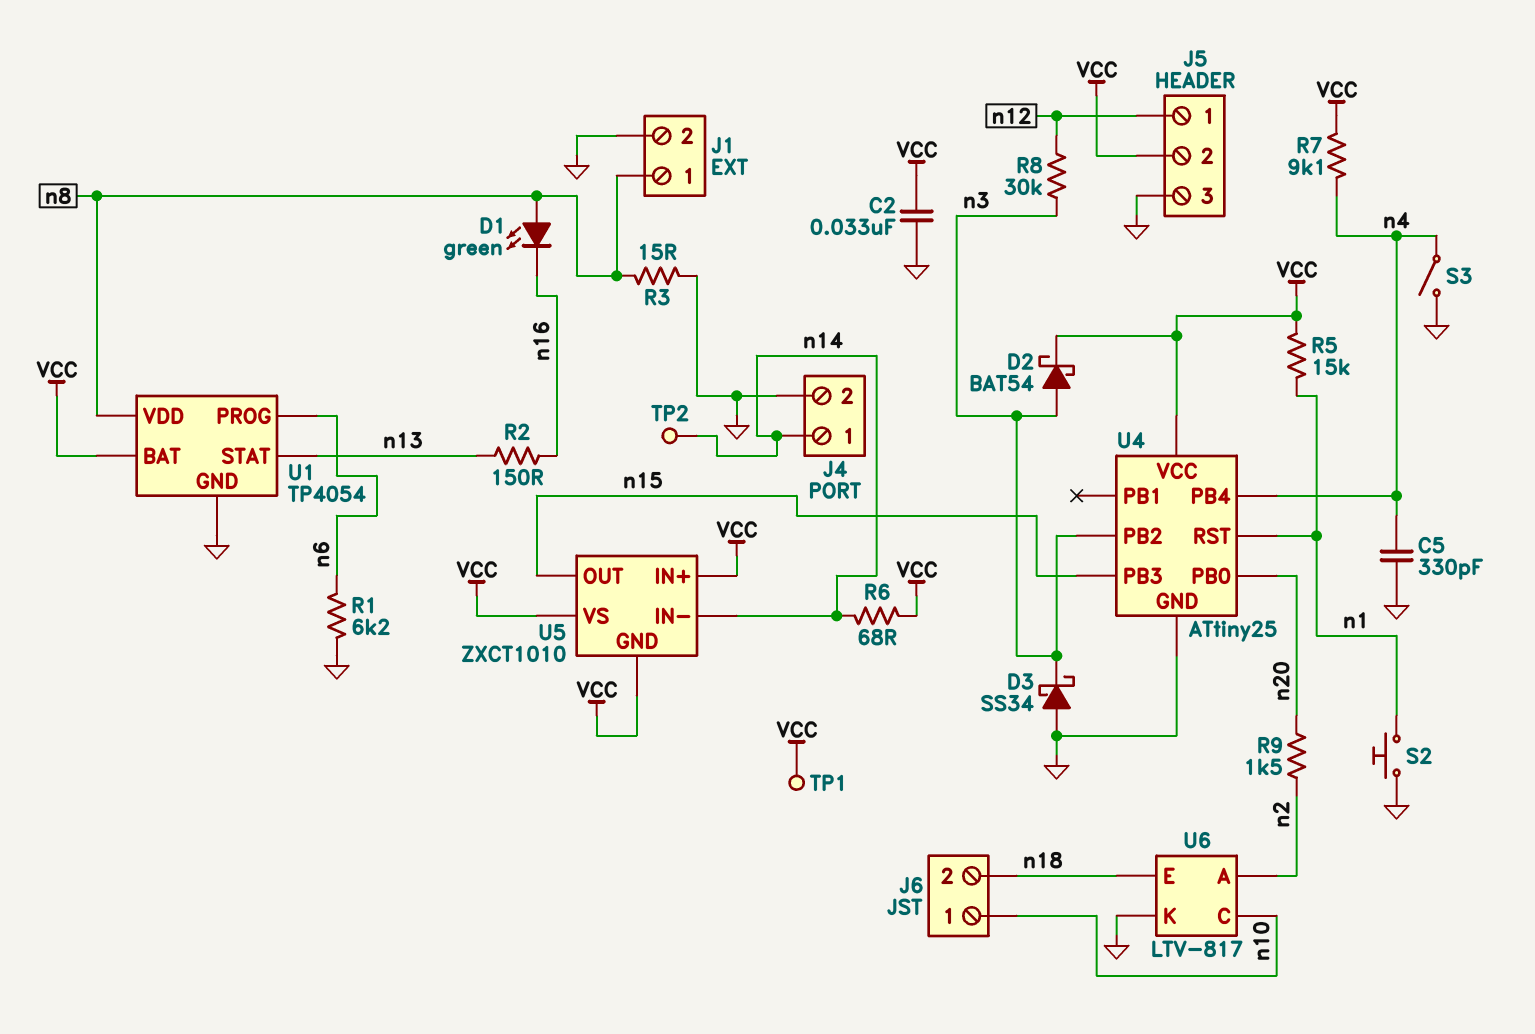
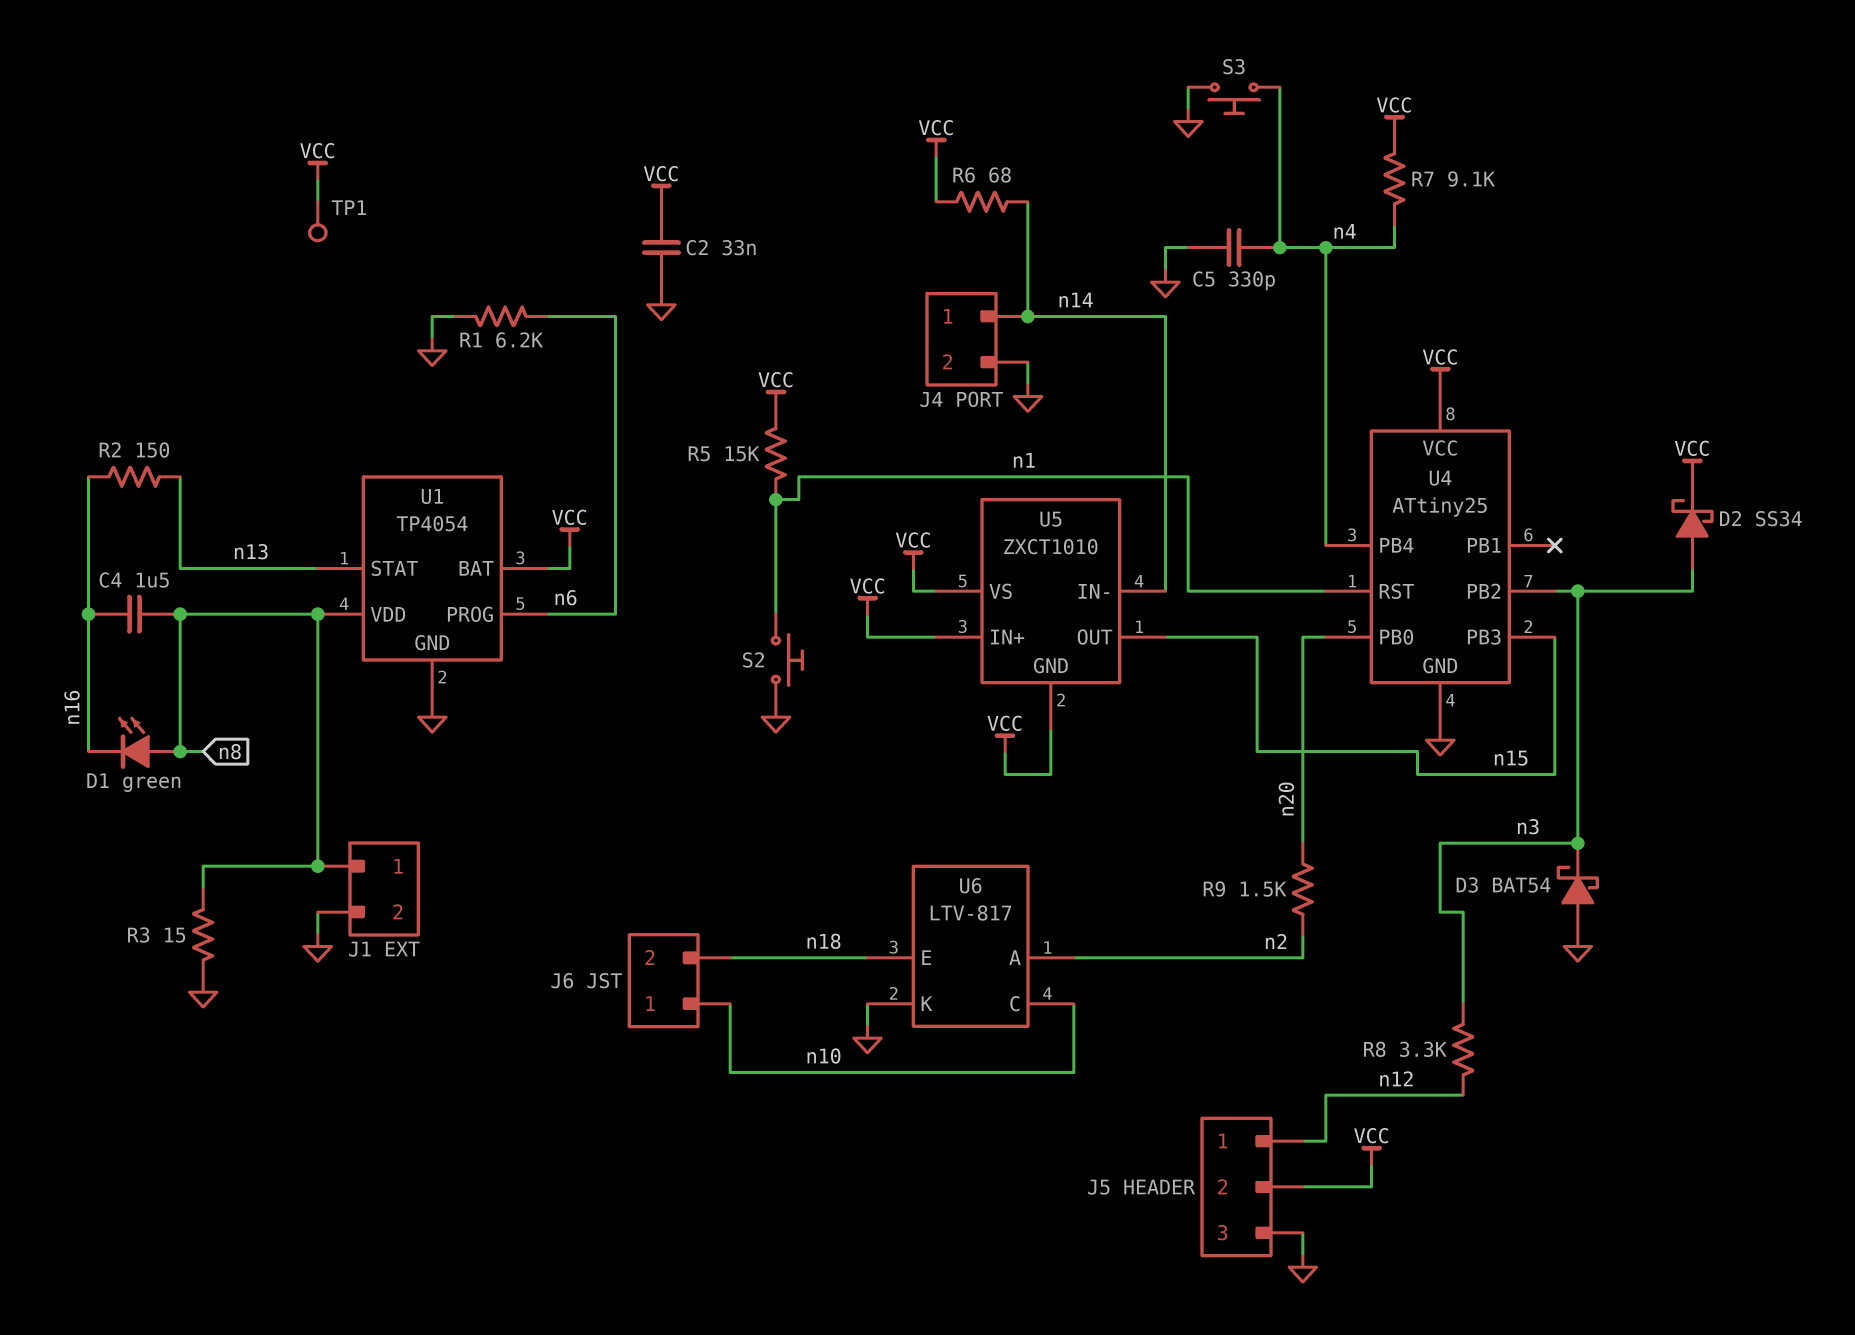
C4: none -> 1.5uF (n8, n16)
D2: schottky BAT54 (A n3, K VCC) -> schottky SS34 (A n3, K VCC)
D3: schottky SS34 (A GND, K n3) -> schottky BAT54 (A GND, K n3)
R8: 30k (n3, n12) -> 3.3k (n3, n12)
S3: switch (GND, n4) -> button (GND, n4)
TP2: test point (n14) -> none

